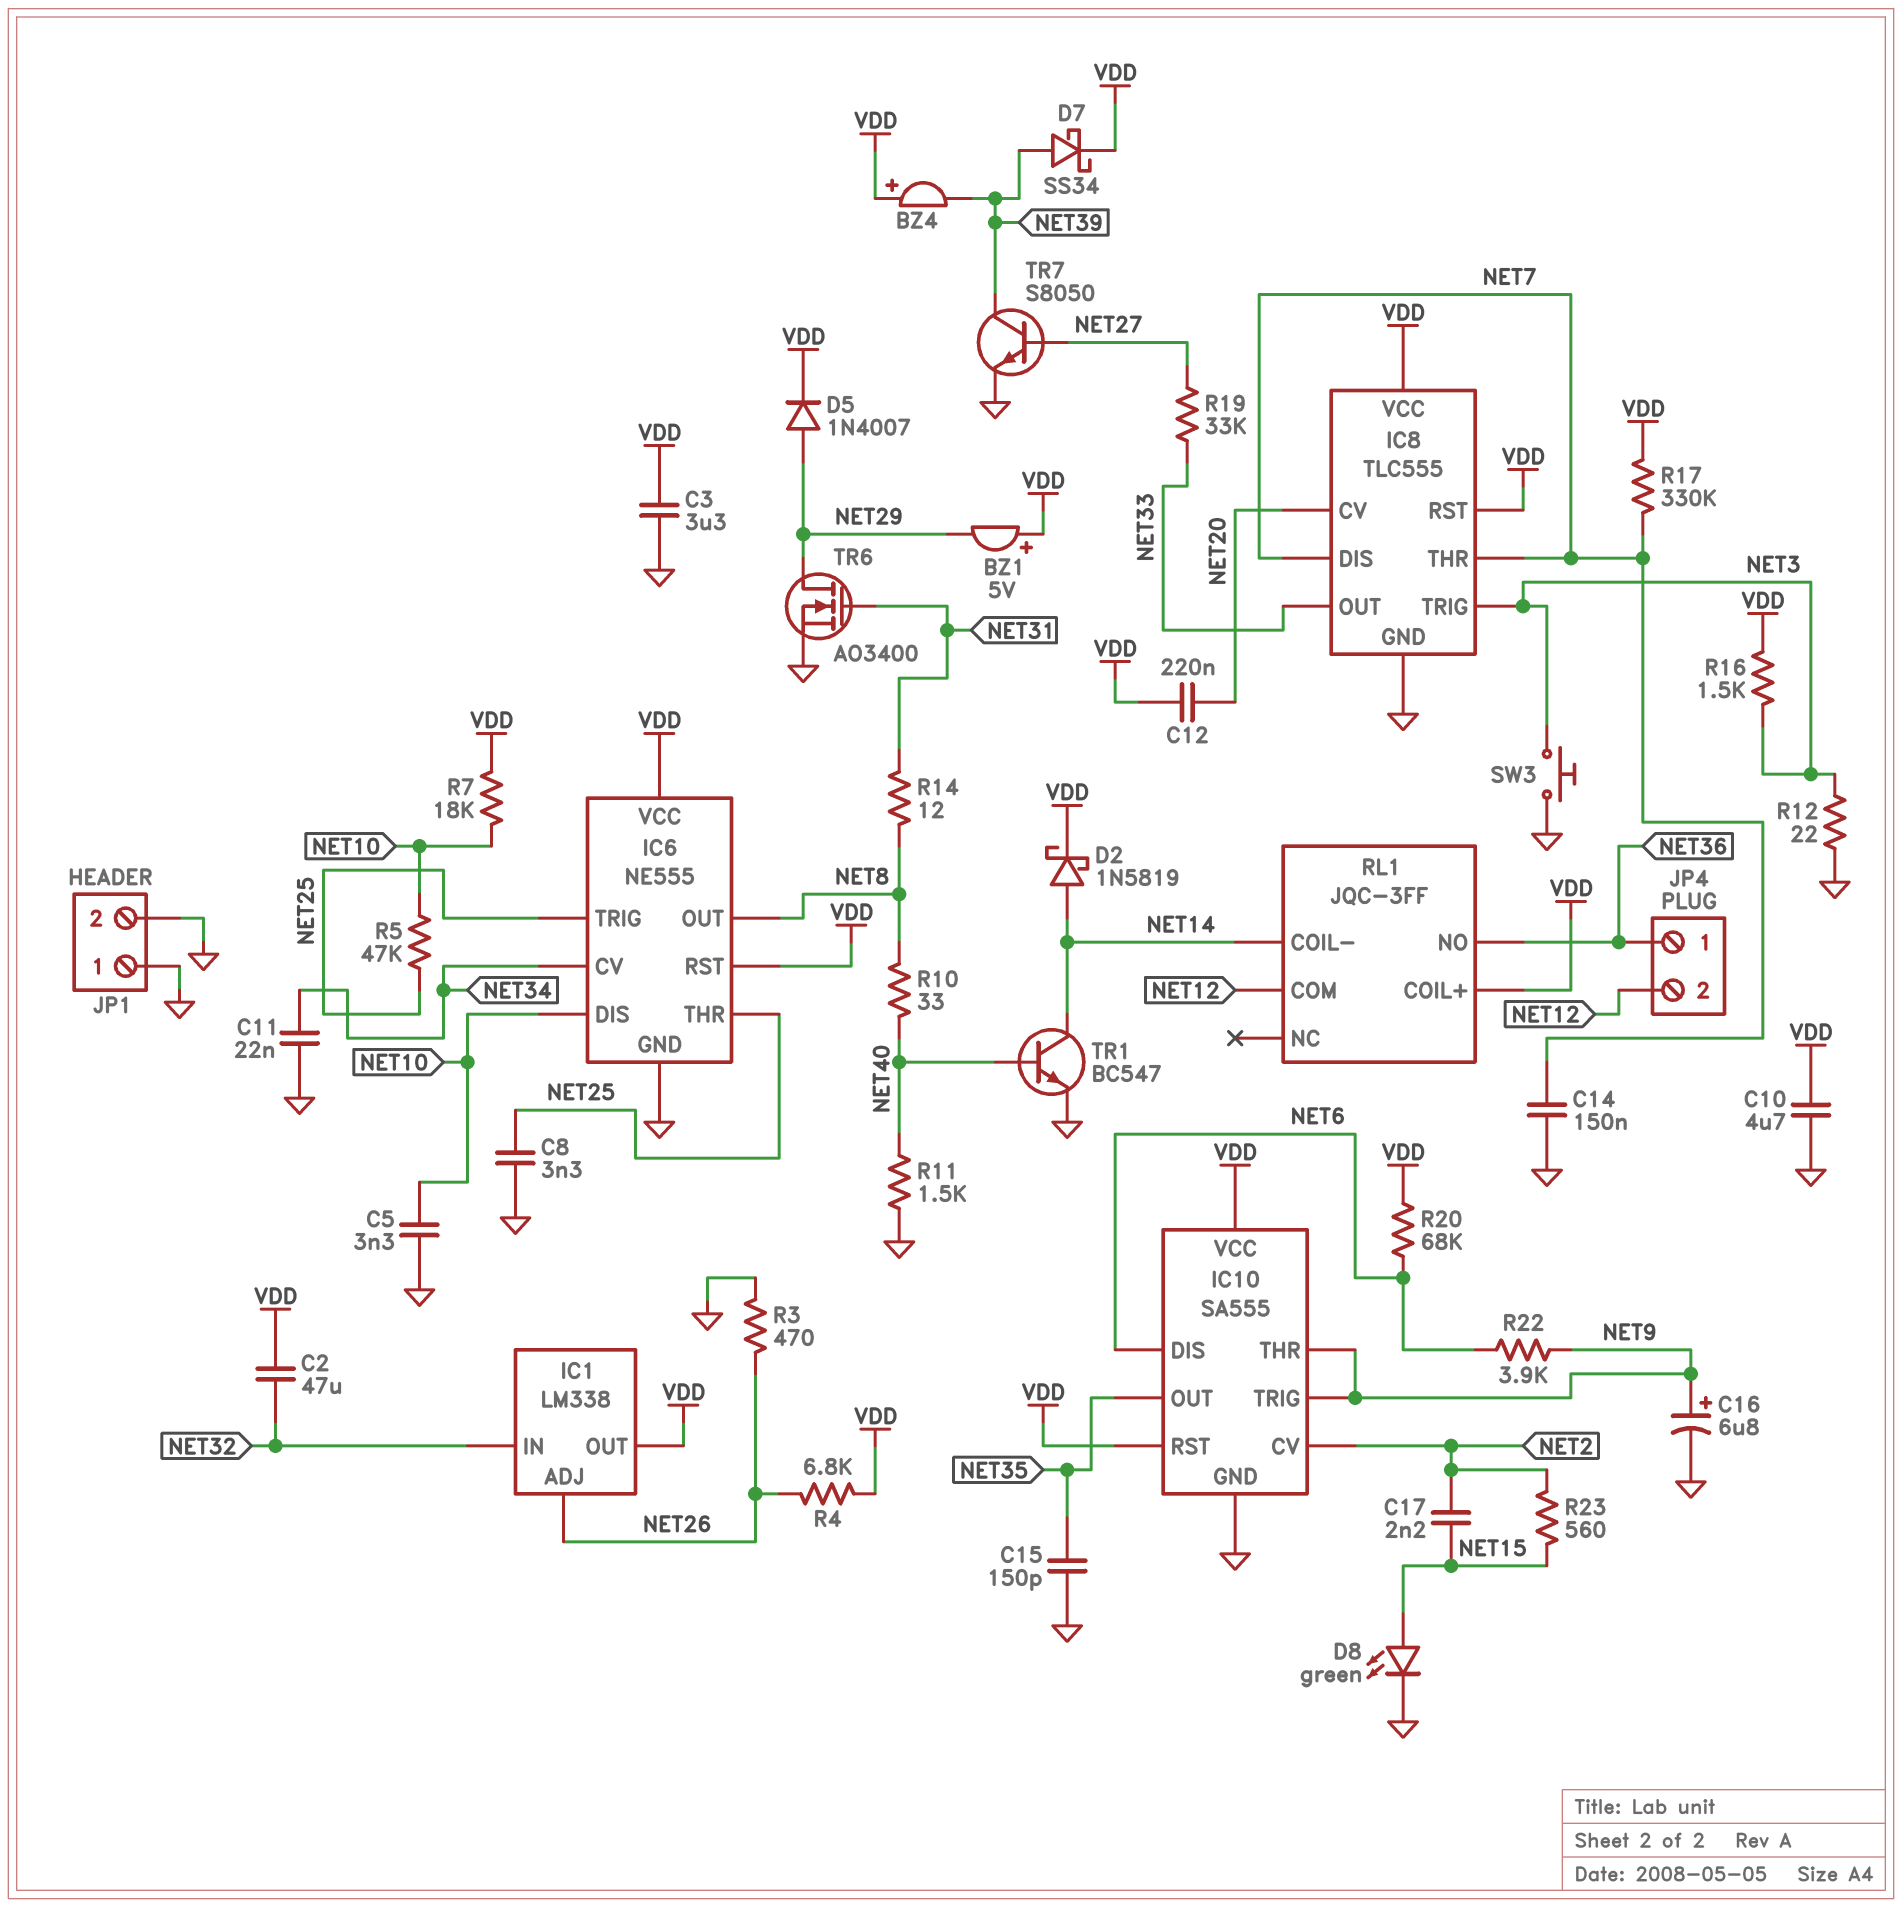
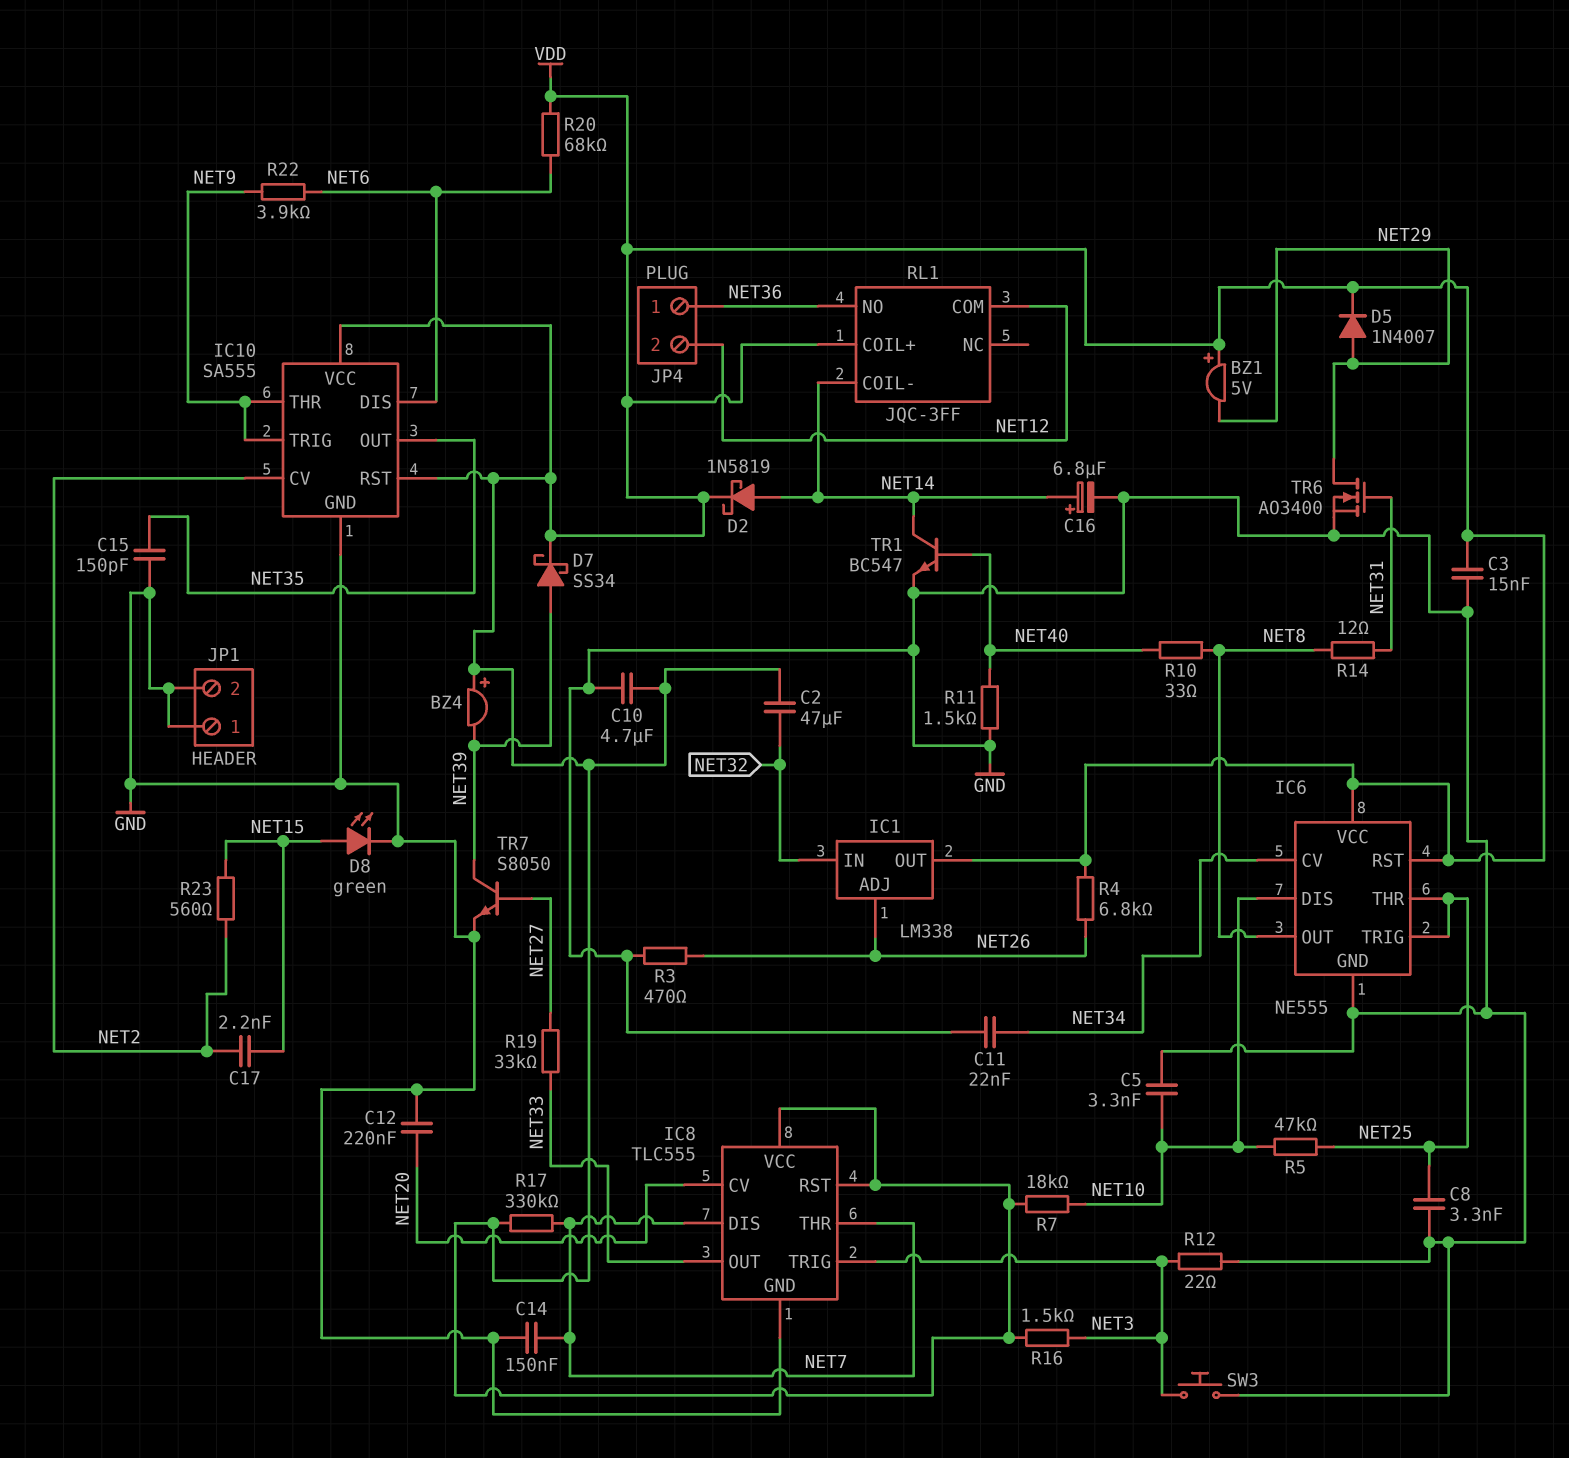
C3: 3.3uF (GND, VDD) -> 15nF (GND, VDD)
C12: 220nF (NET20, VDD) -> 220nF (GND, NET20)
C16: 6.8uF (plus NET9, minus GND) -> 6.8uF (plus NET14, minus GND)

